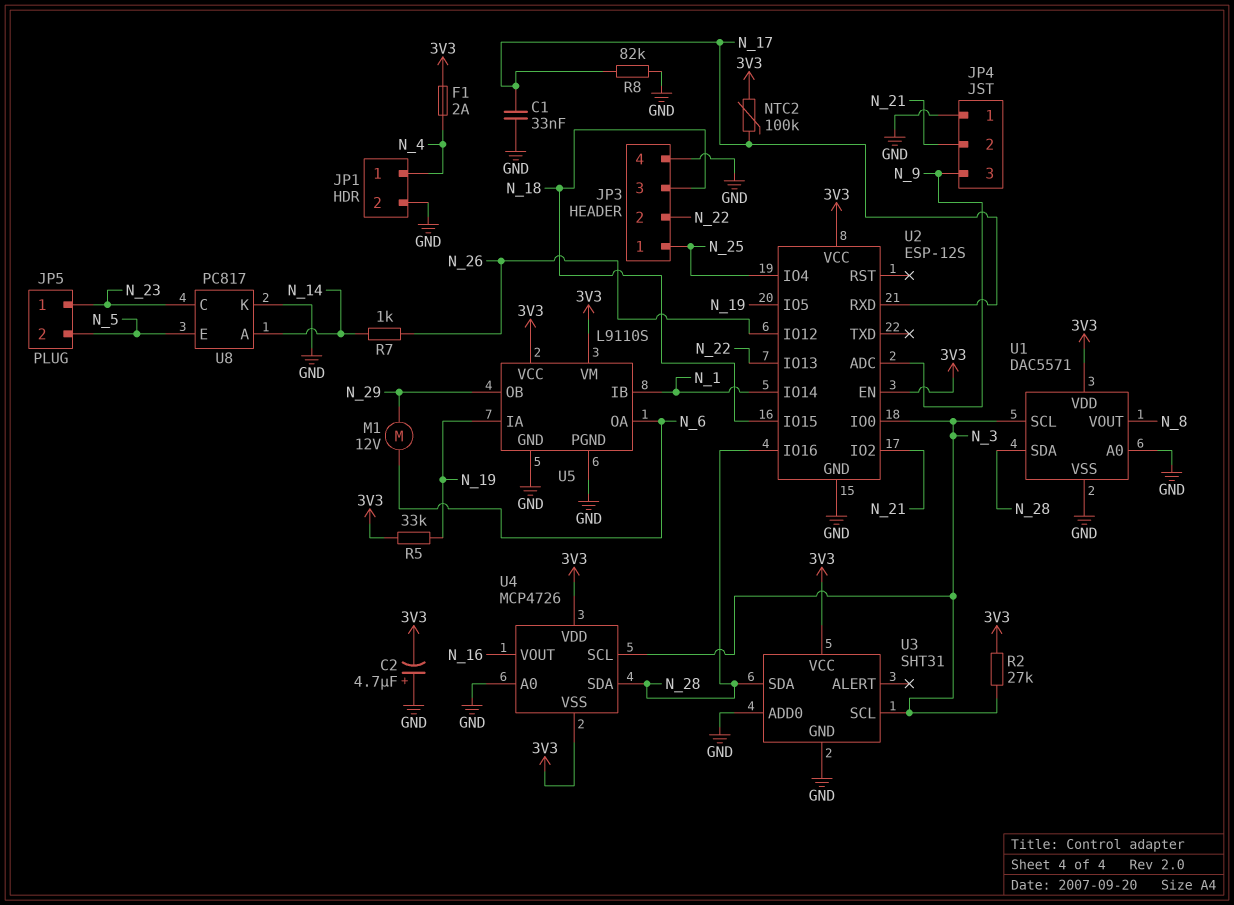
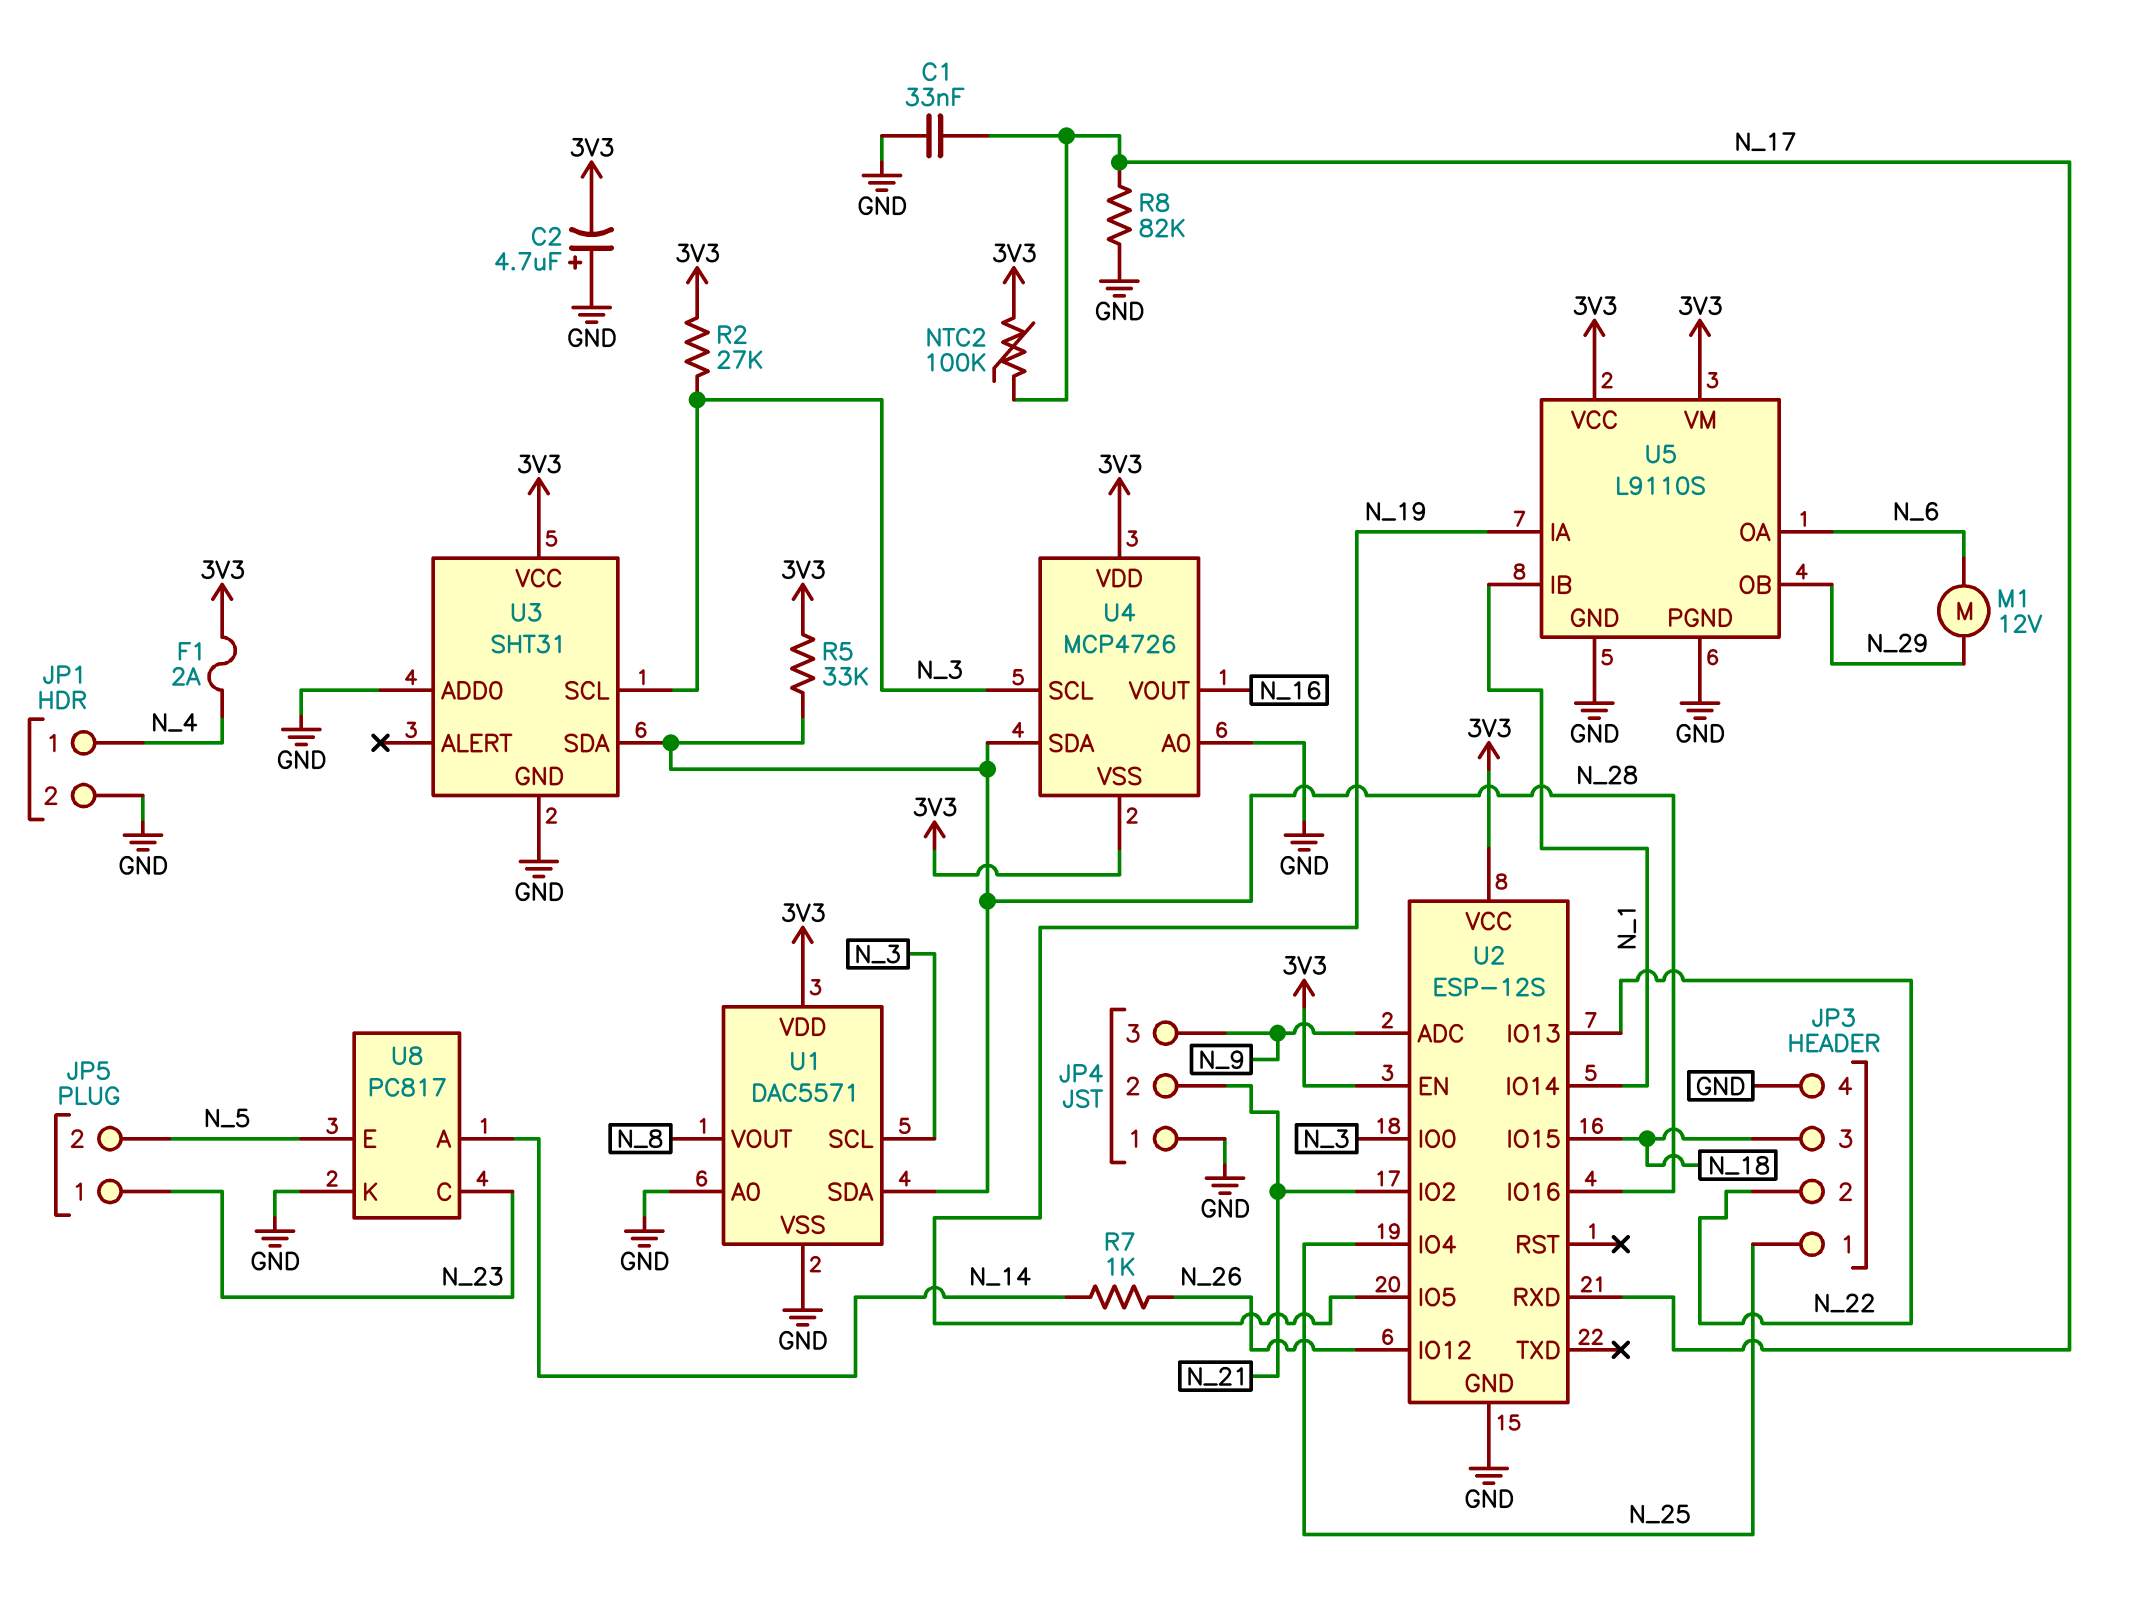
R5: 33k (3V3, N_19) -> 33k (3V3, N_28)

